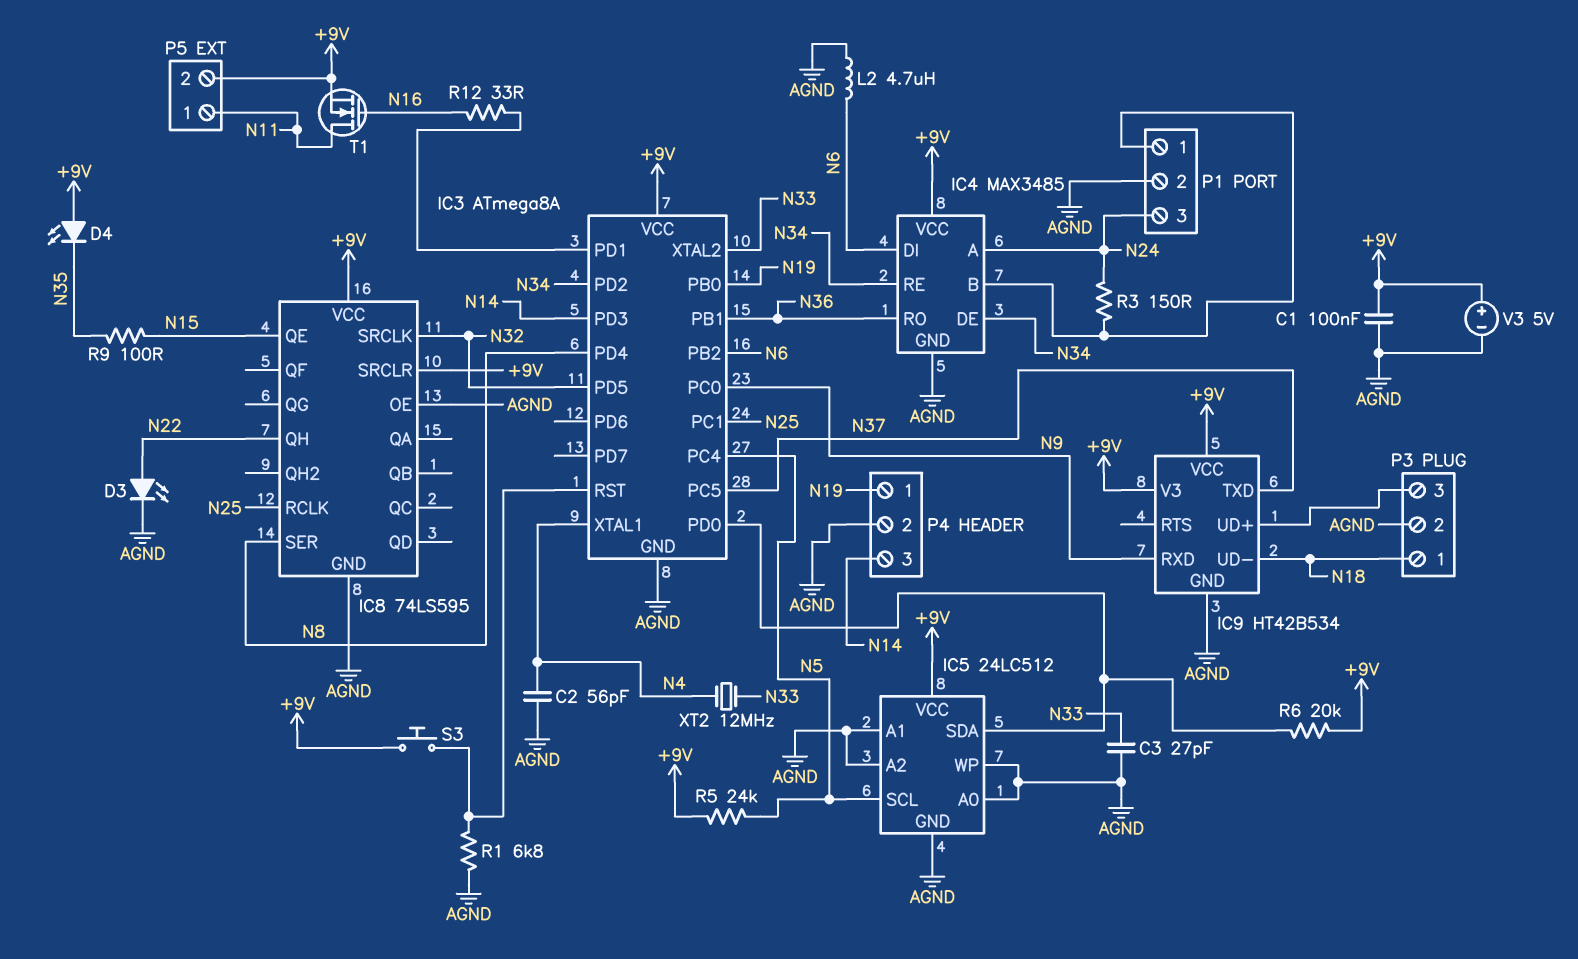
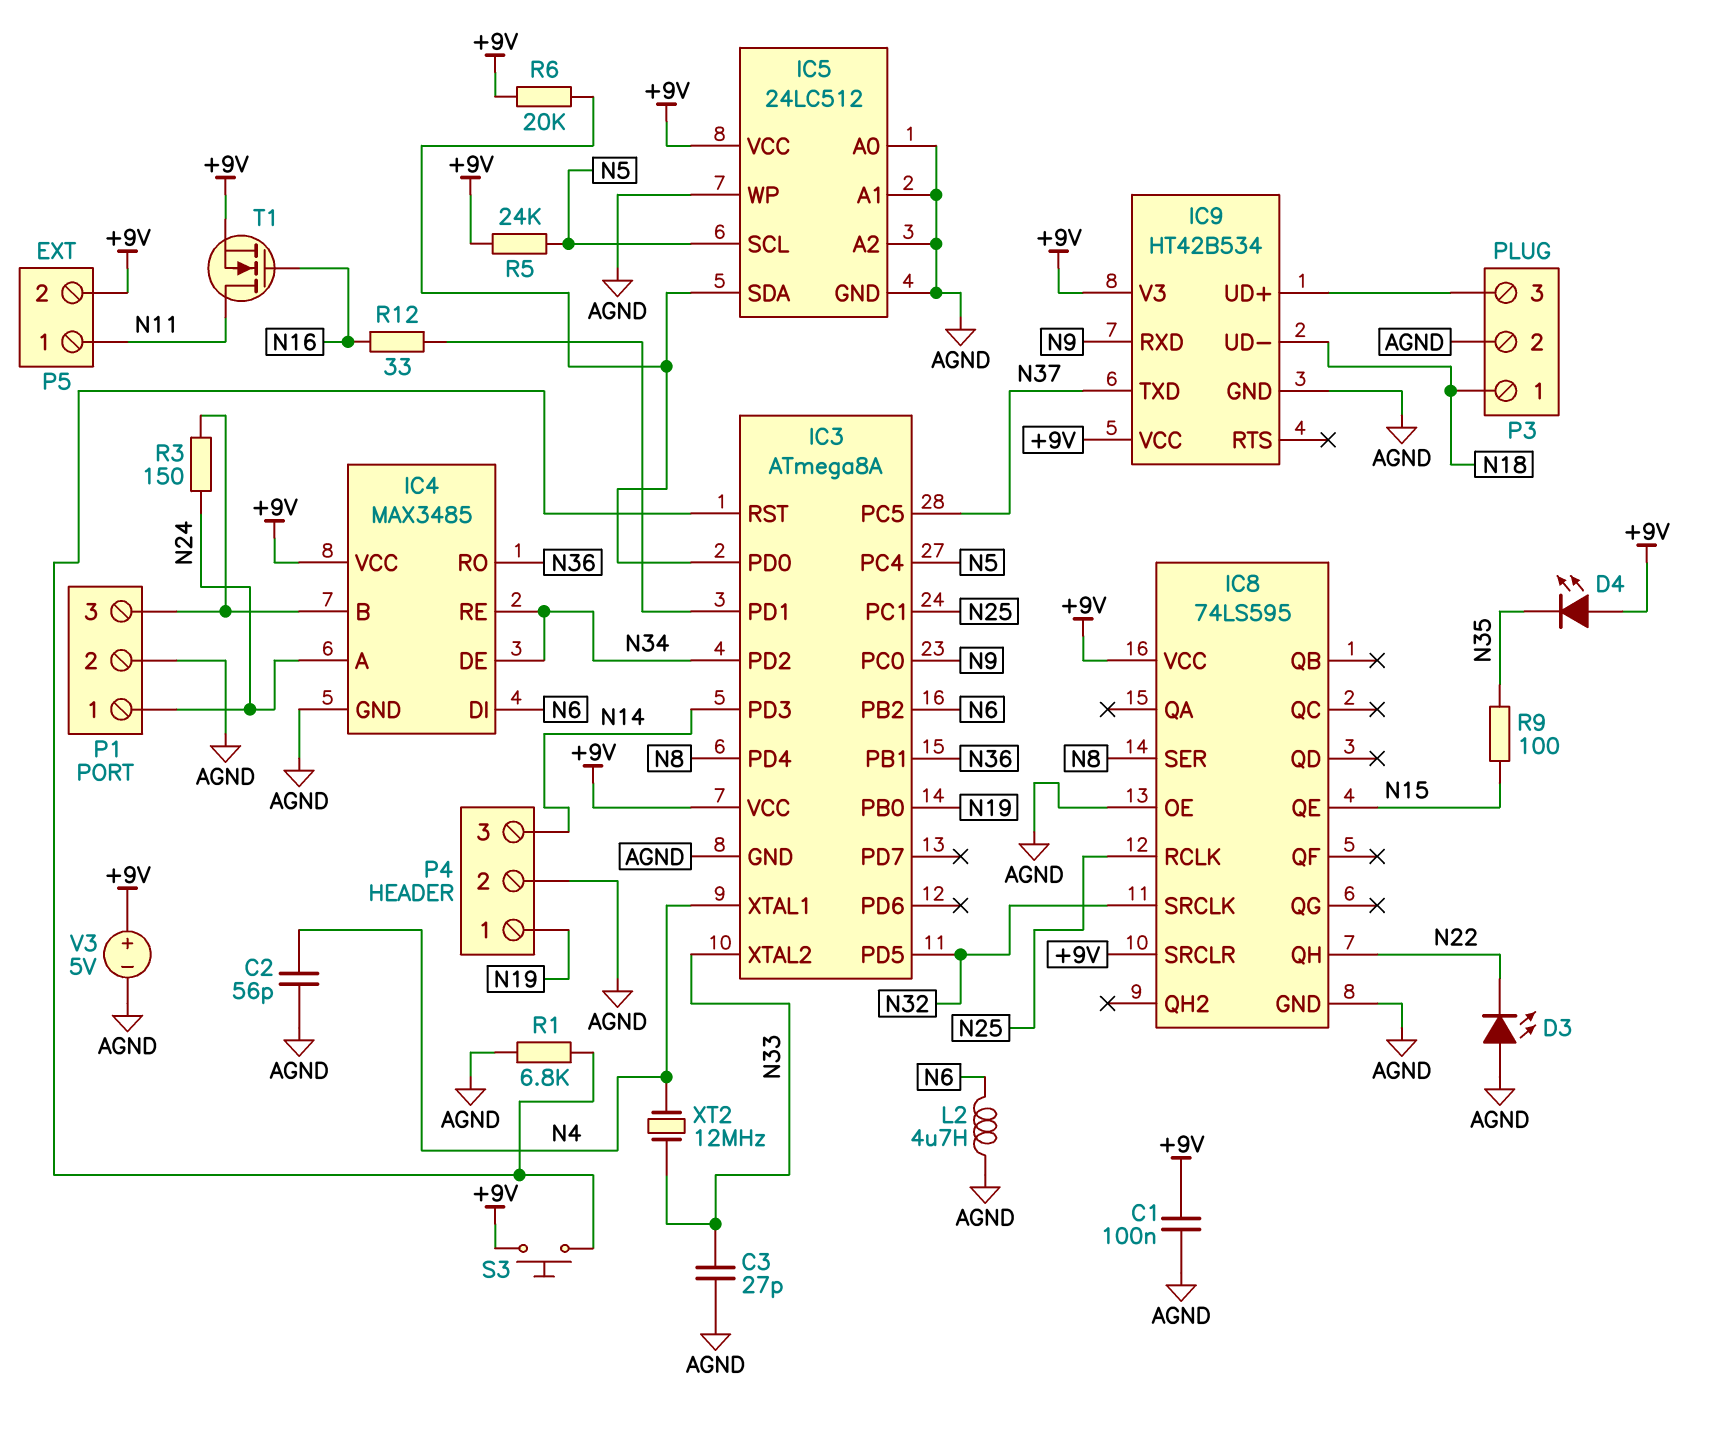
D3: LED (A N22, K AGND) -> LED (A AGND, K N22)
P1 pin 1: IC4/B -> N24
P1 pin 3: N24 -> IC4/B

